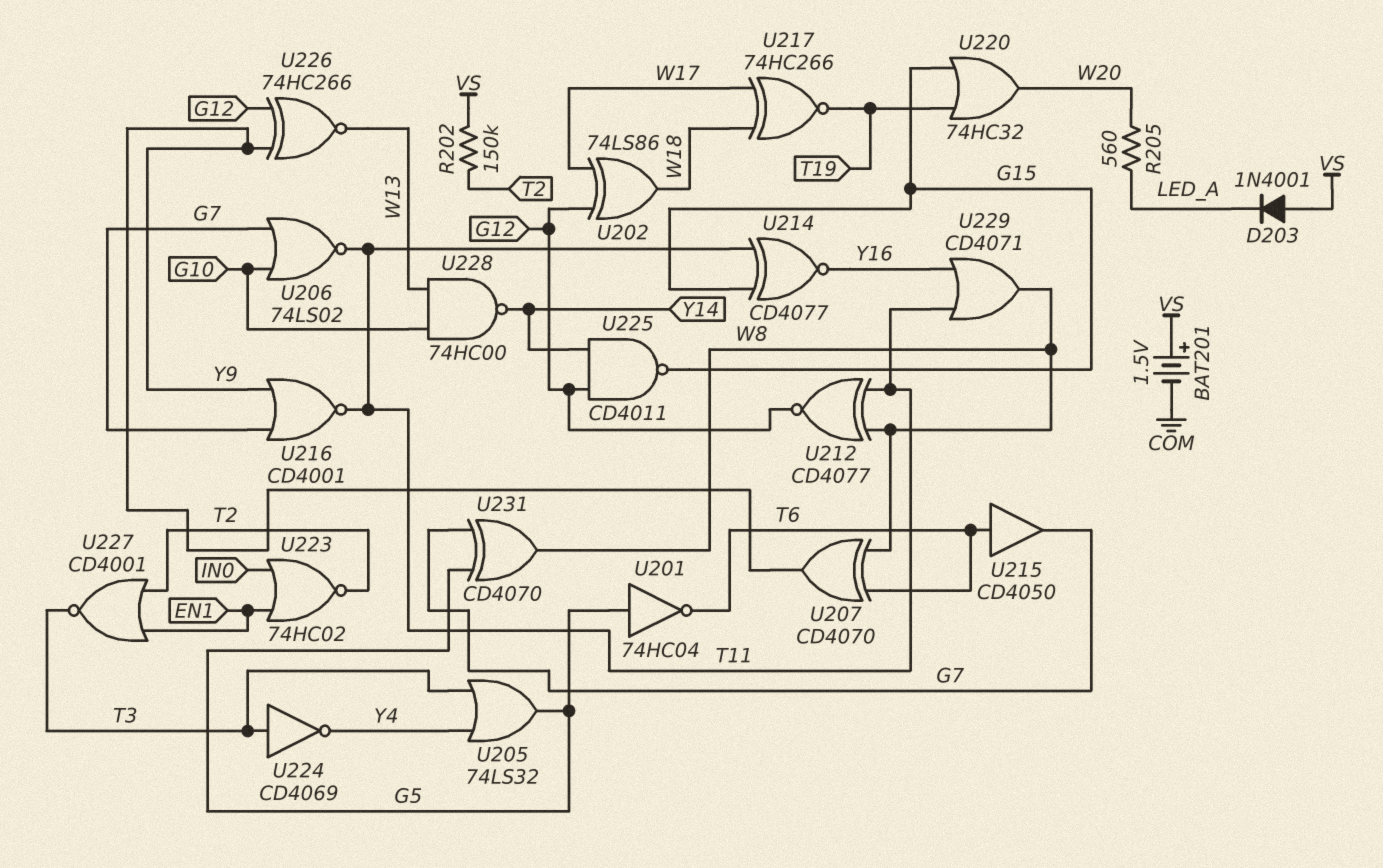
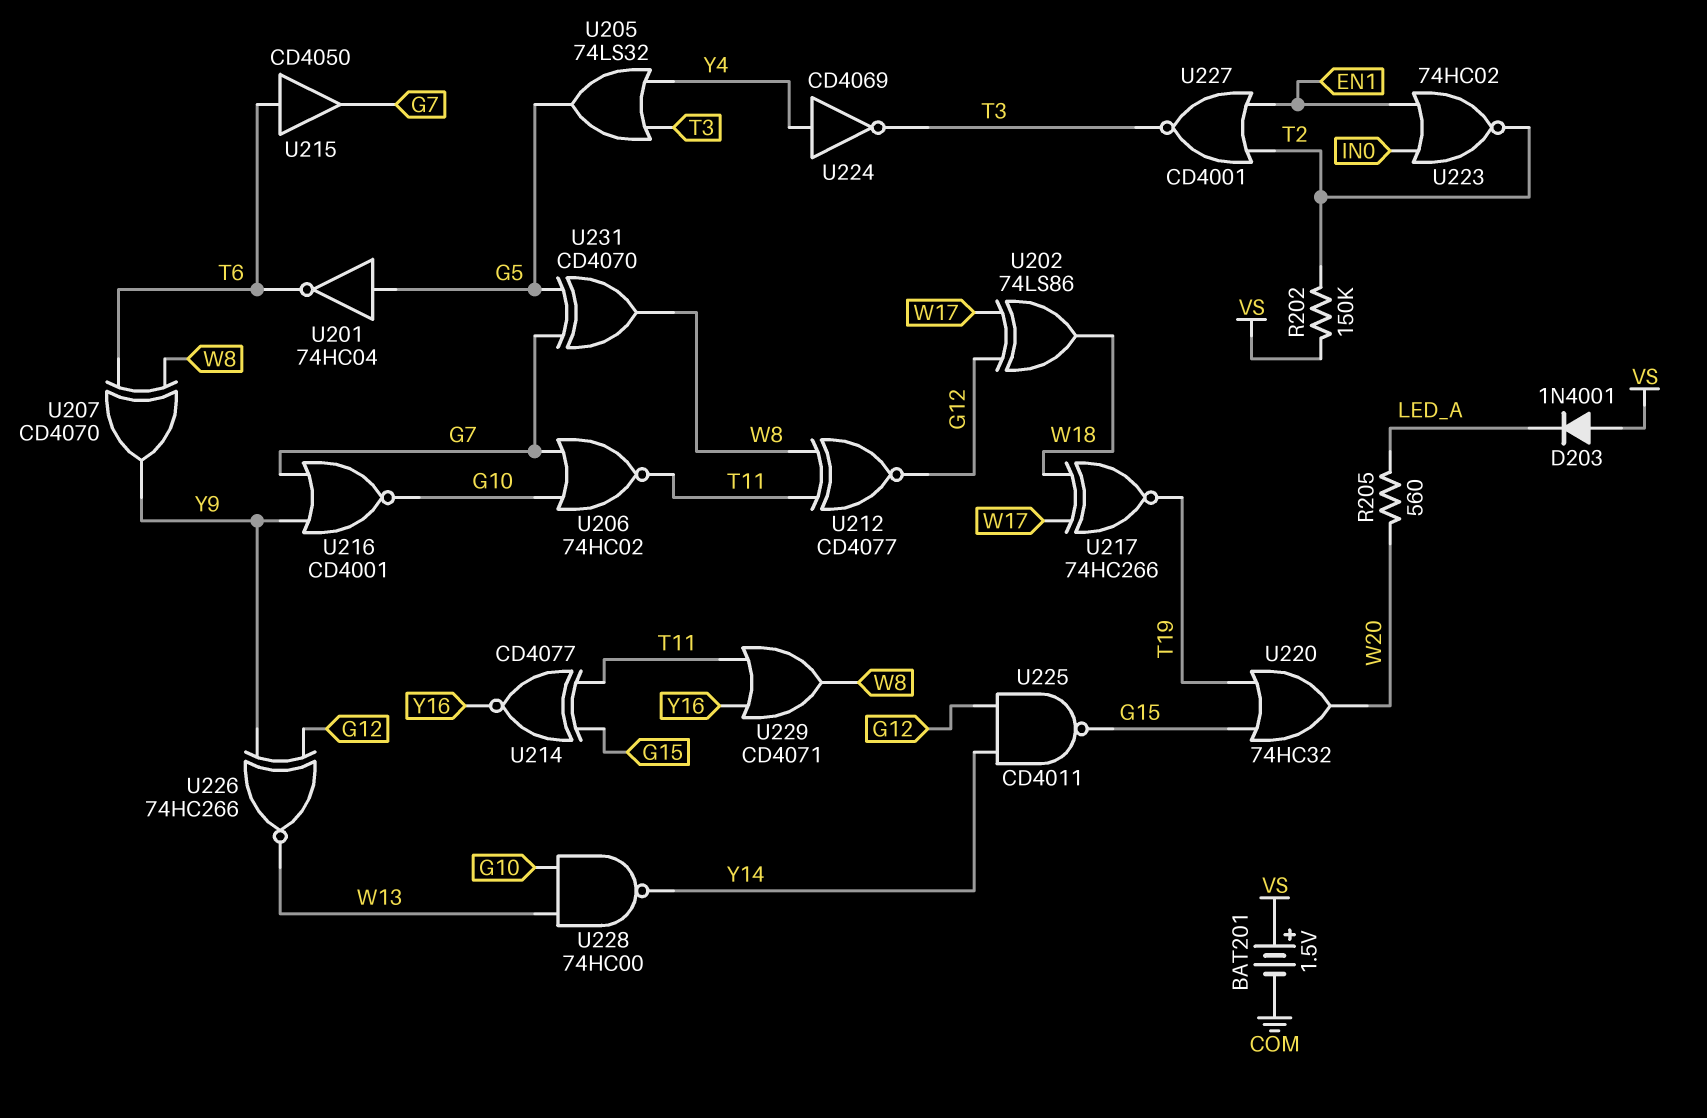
U206: NOR 74LS02 (in G7, in G10, out T11) -> NOR 74HC02 (in G7, in G10, out T11)
U216: NOR CD4001 (in G7, in Y9, out T11) -> NOR CD4001 (in G7, in Y9, out G10)
U224: NOT CD4069 (in T3, out Y4) -> NOT CD4069 (in Y4, out T3)

